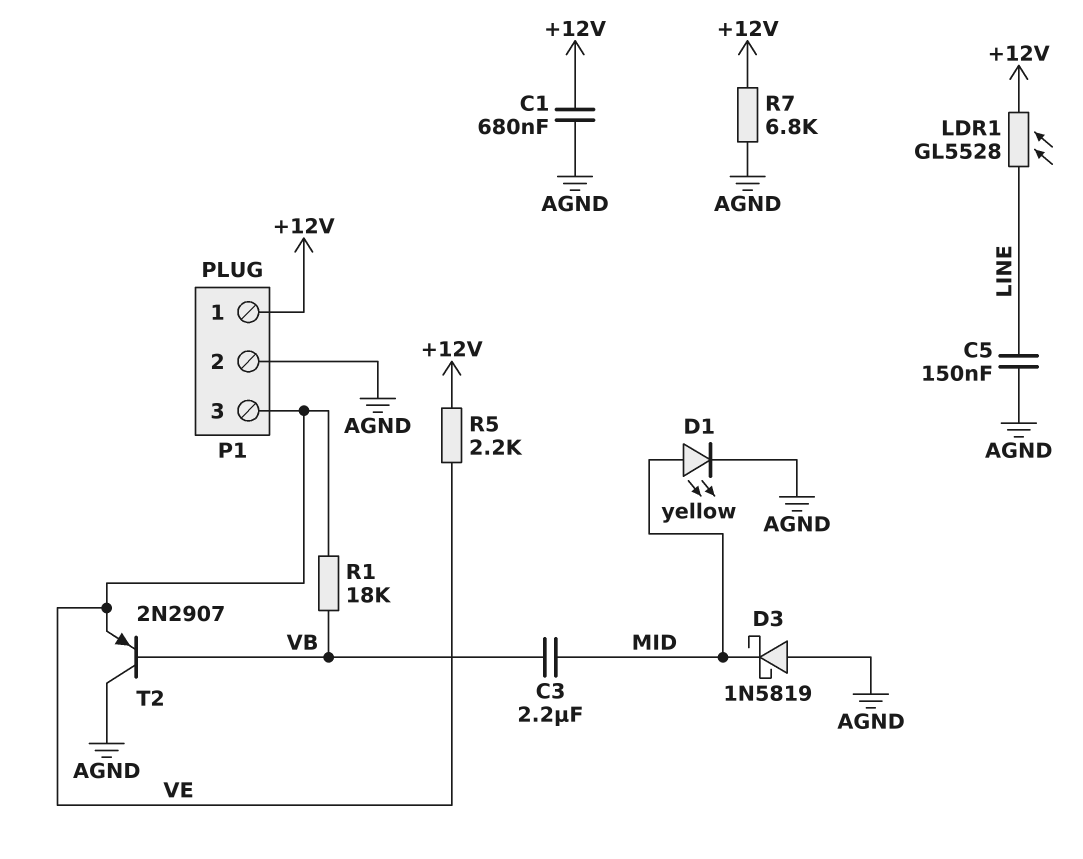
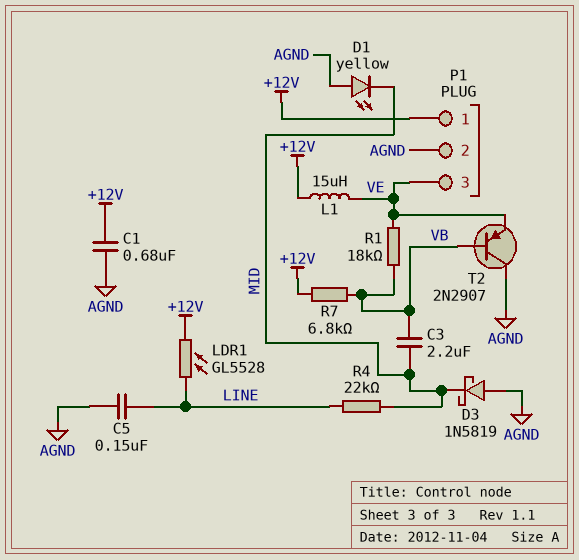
D1: LED yellow (A MID, K AGND) -> LED yellow (A AGND, K MID)
L1: none -> 15uH (+12V, VE)
R4: none -> 22k (LINE, MID)
R5: 2.2k (+12V, VE) -> none
R7: 6.8k (+12V, AGND) -> 6.8k (+12V, VB)

